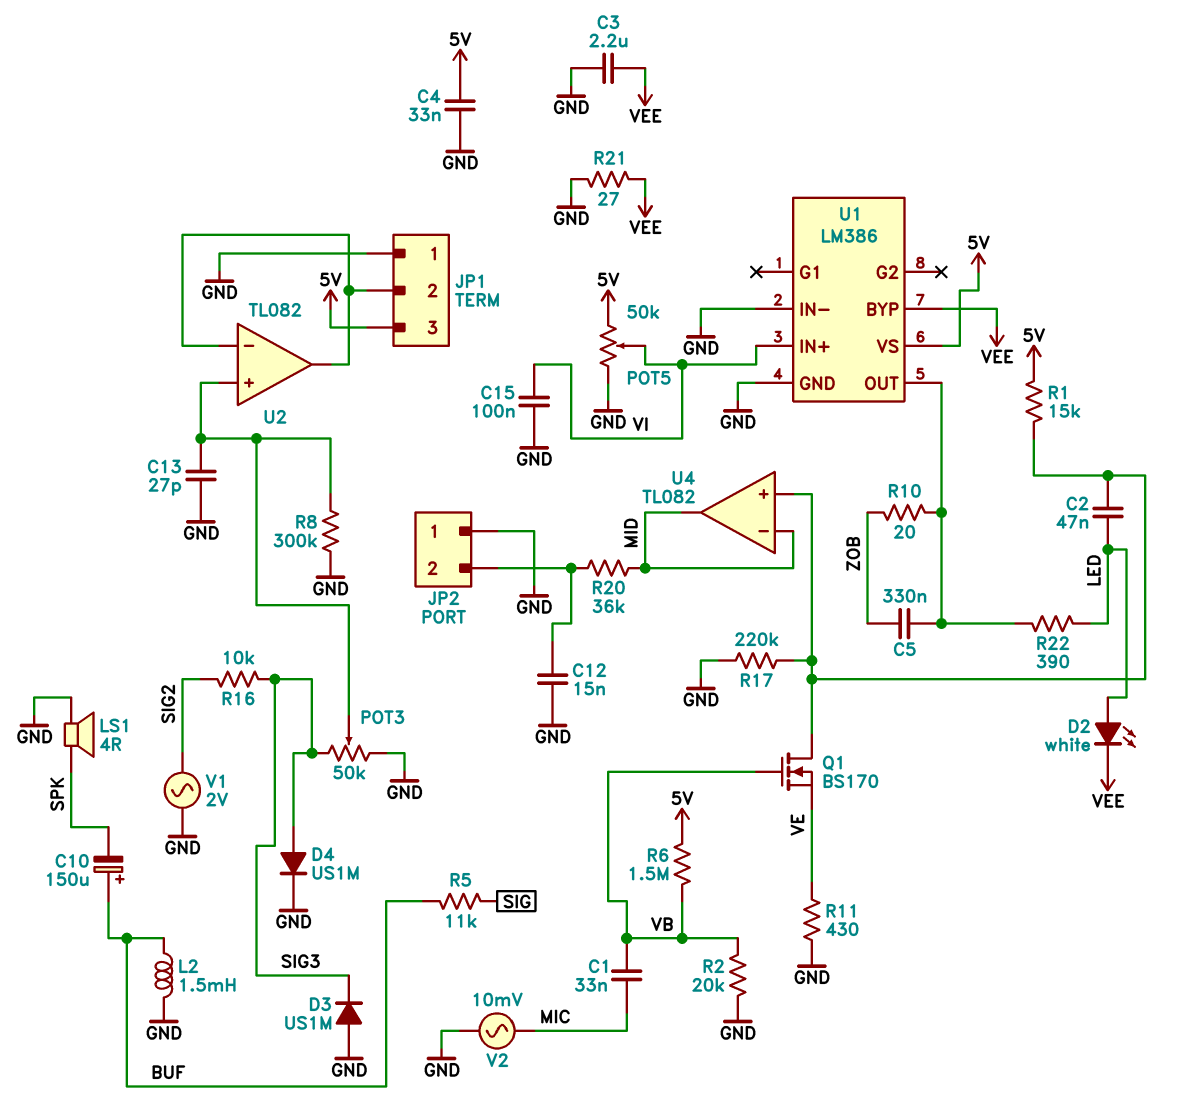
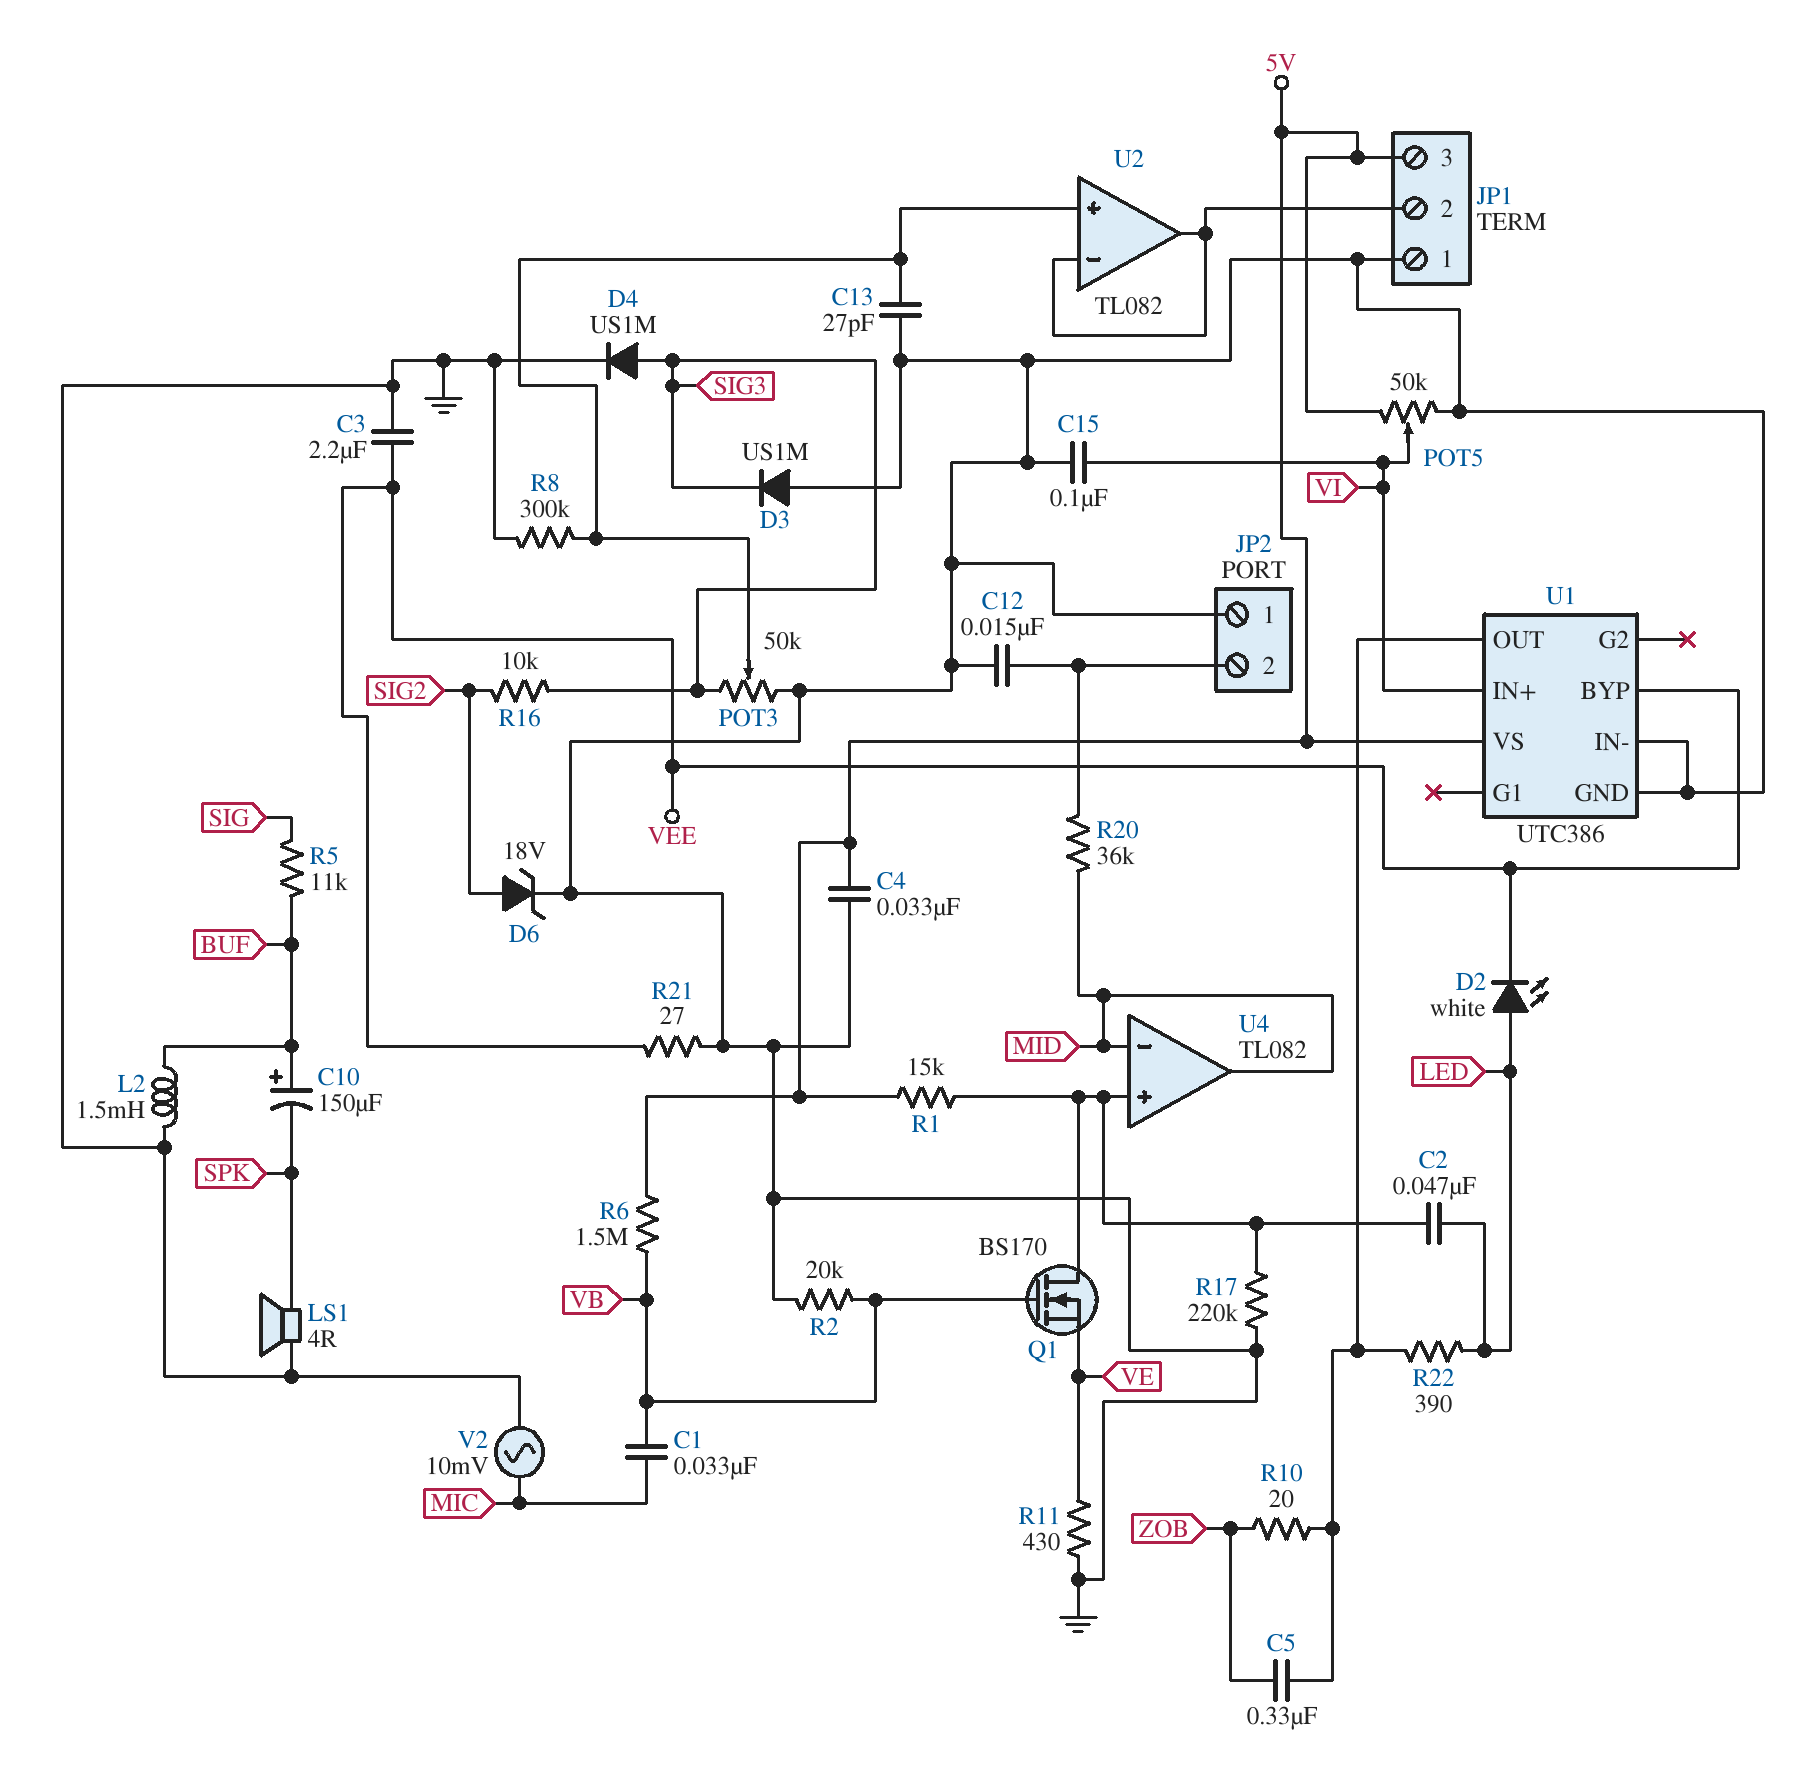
D6: none -> zener 18V (A SIG2, K GND)
U1: LM386 -> UTC386
V1: AC 2V (GND, SIG2) -> none

